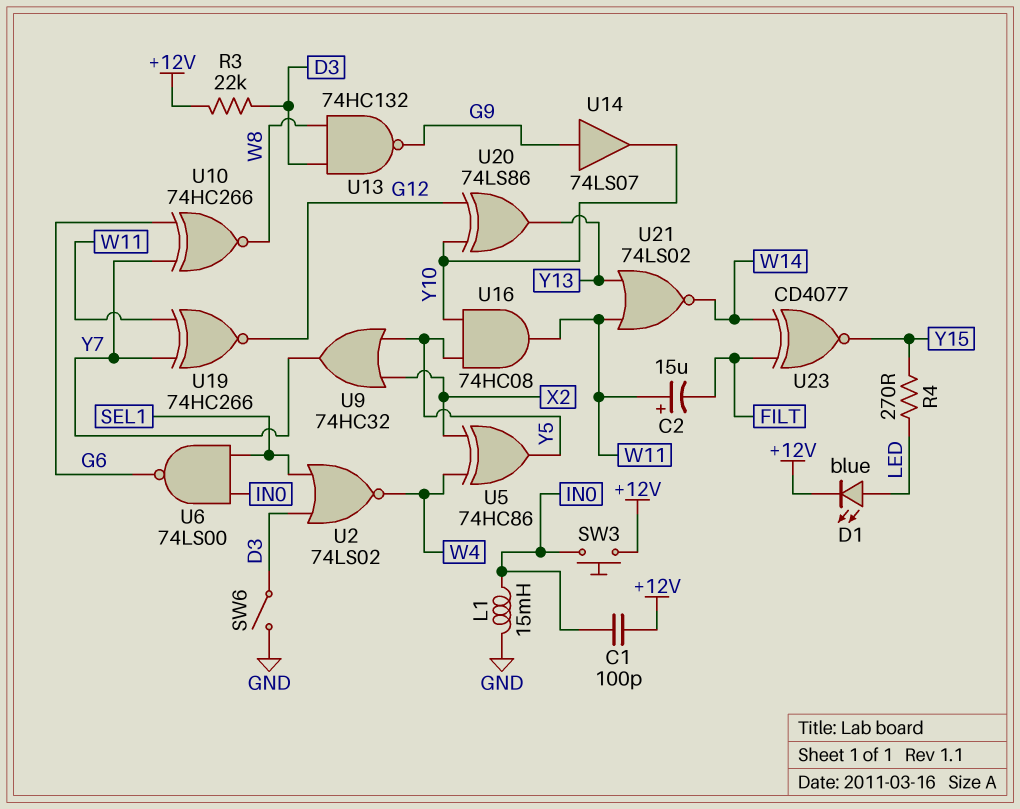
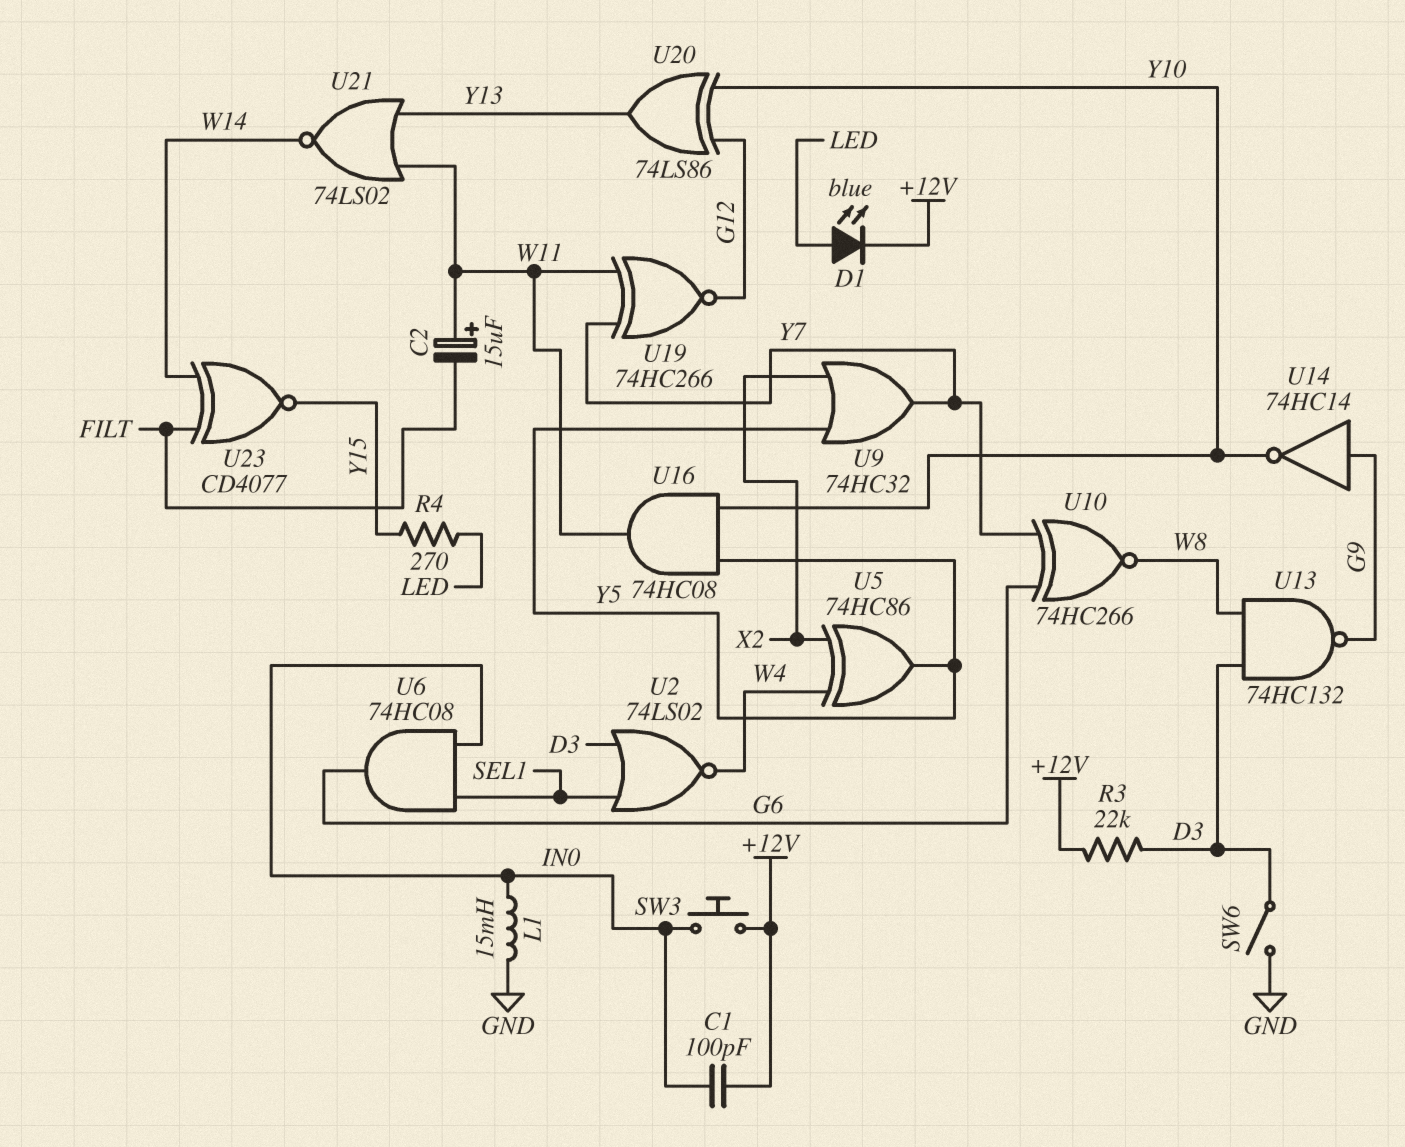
U6: NAND 74LS00 (in IN0, in SEL1, out G6) -> AND 74HC08 (in IN0, in SEL1, out G6)
U14: buffer 74LS07 (in G9, out Y10) -> NOT 74HC14 (in G9, out Y10)

